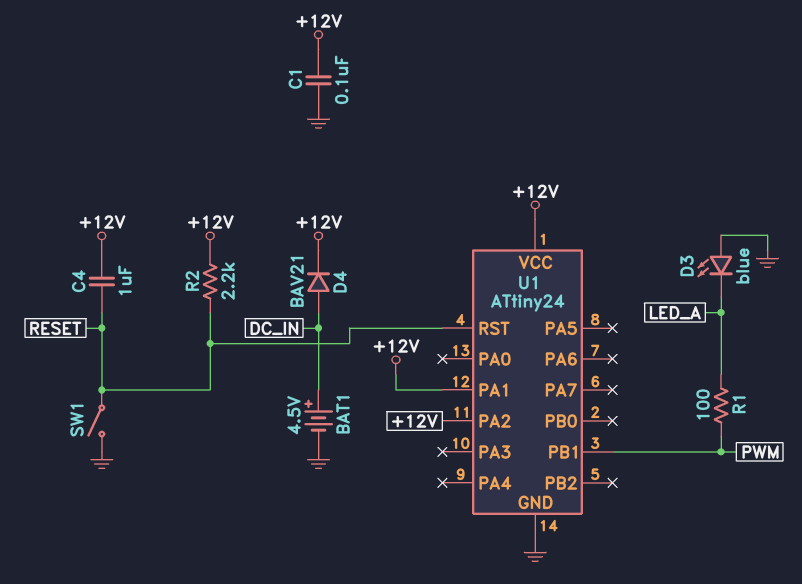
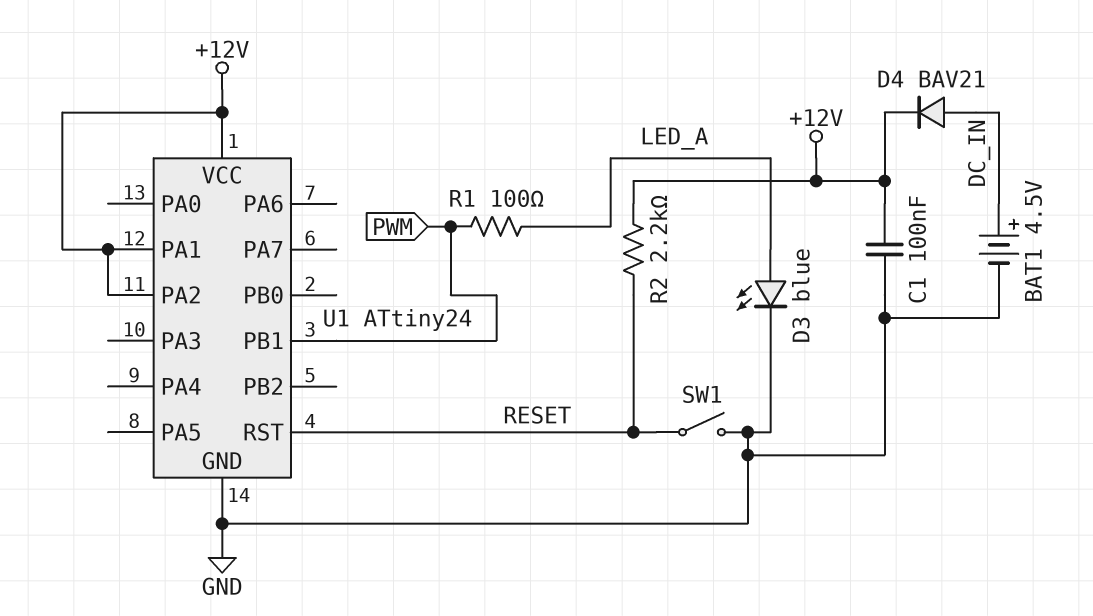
C4: 1uF (+12V, RESET) -> none
D3: LED blue (A GND, K LED_A) -> LED blue (A LED_A, K GND)

